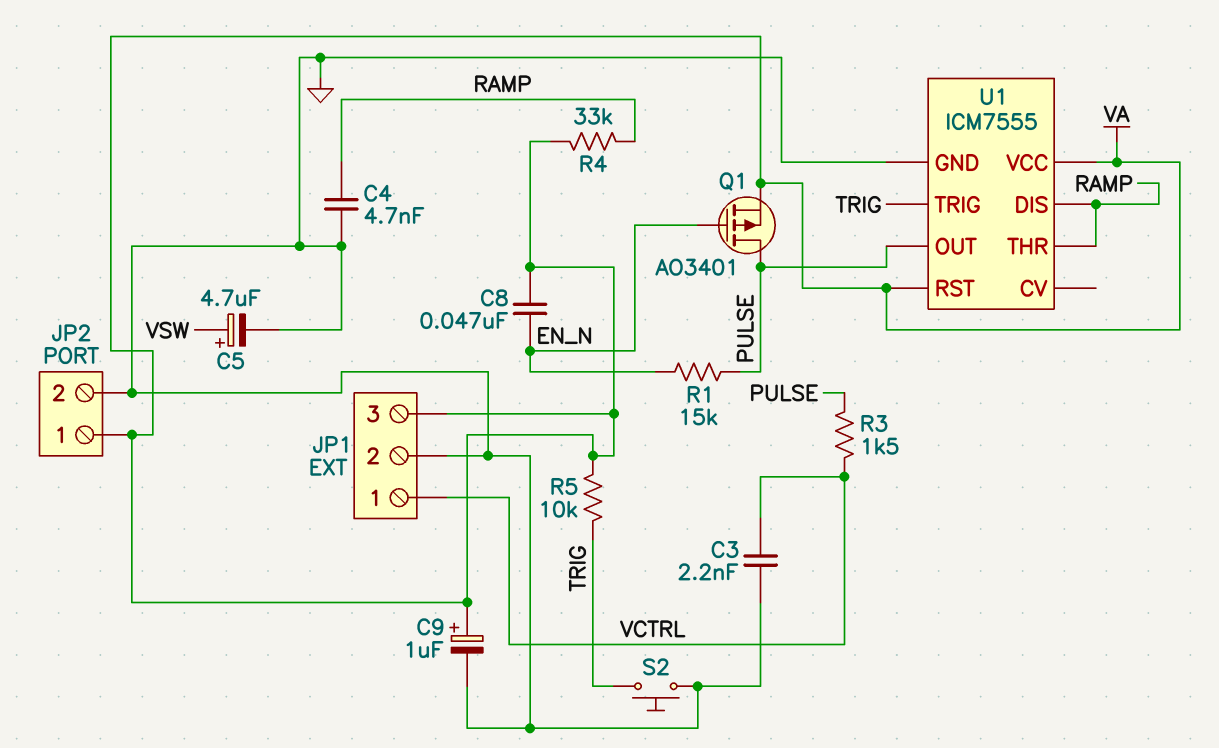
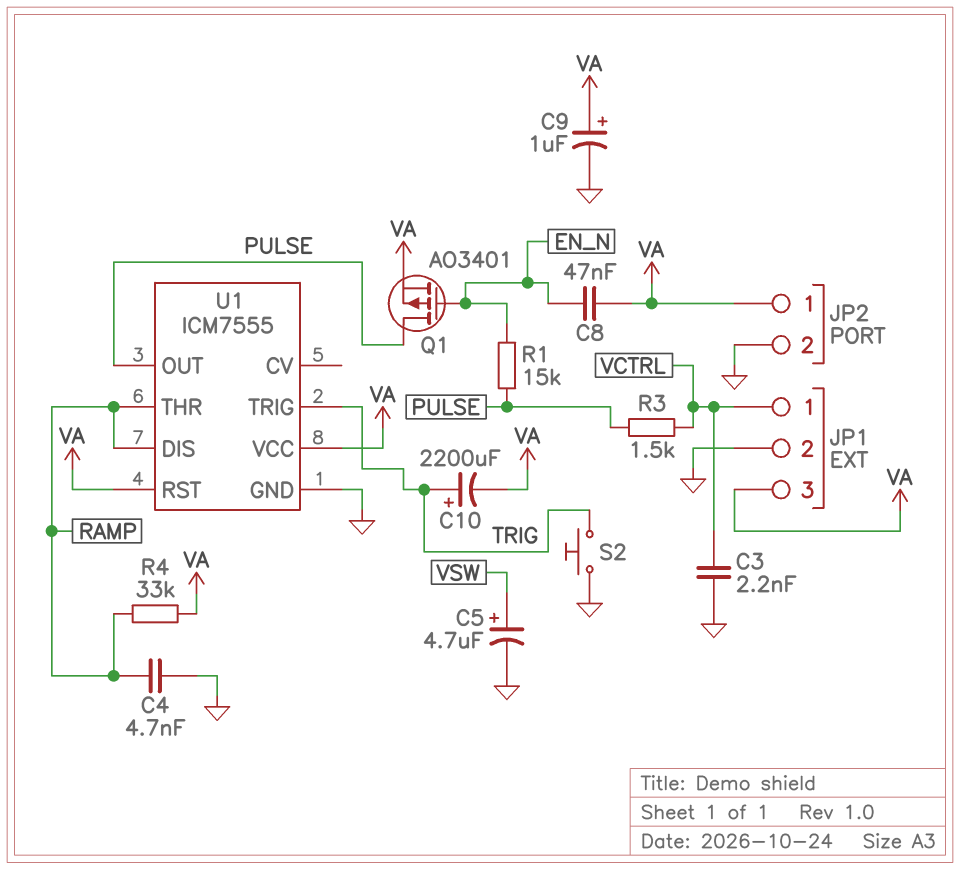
C10: none -> 2200uF (plus TRIG, minus VA)
R5: 10k (TRIG, VA) -> none

